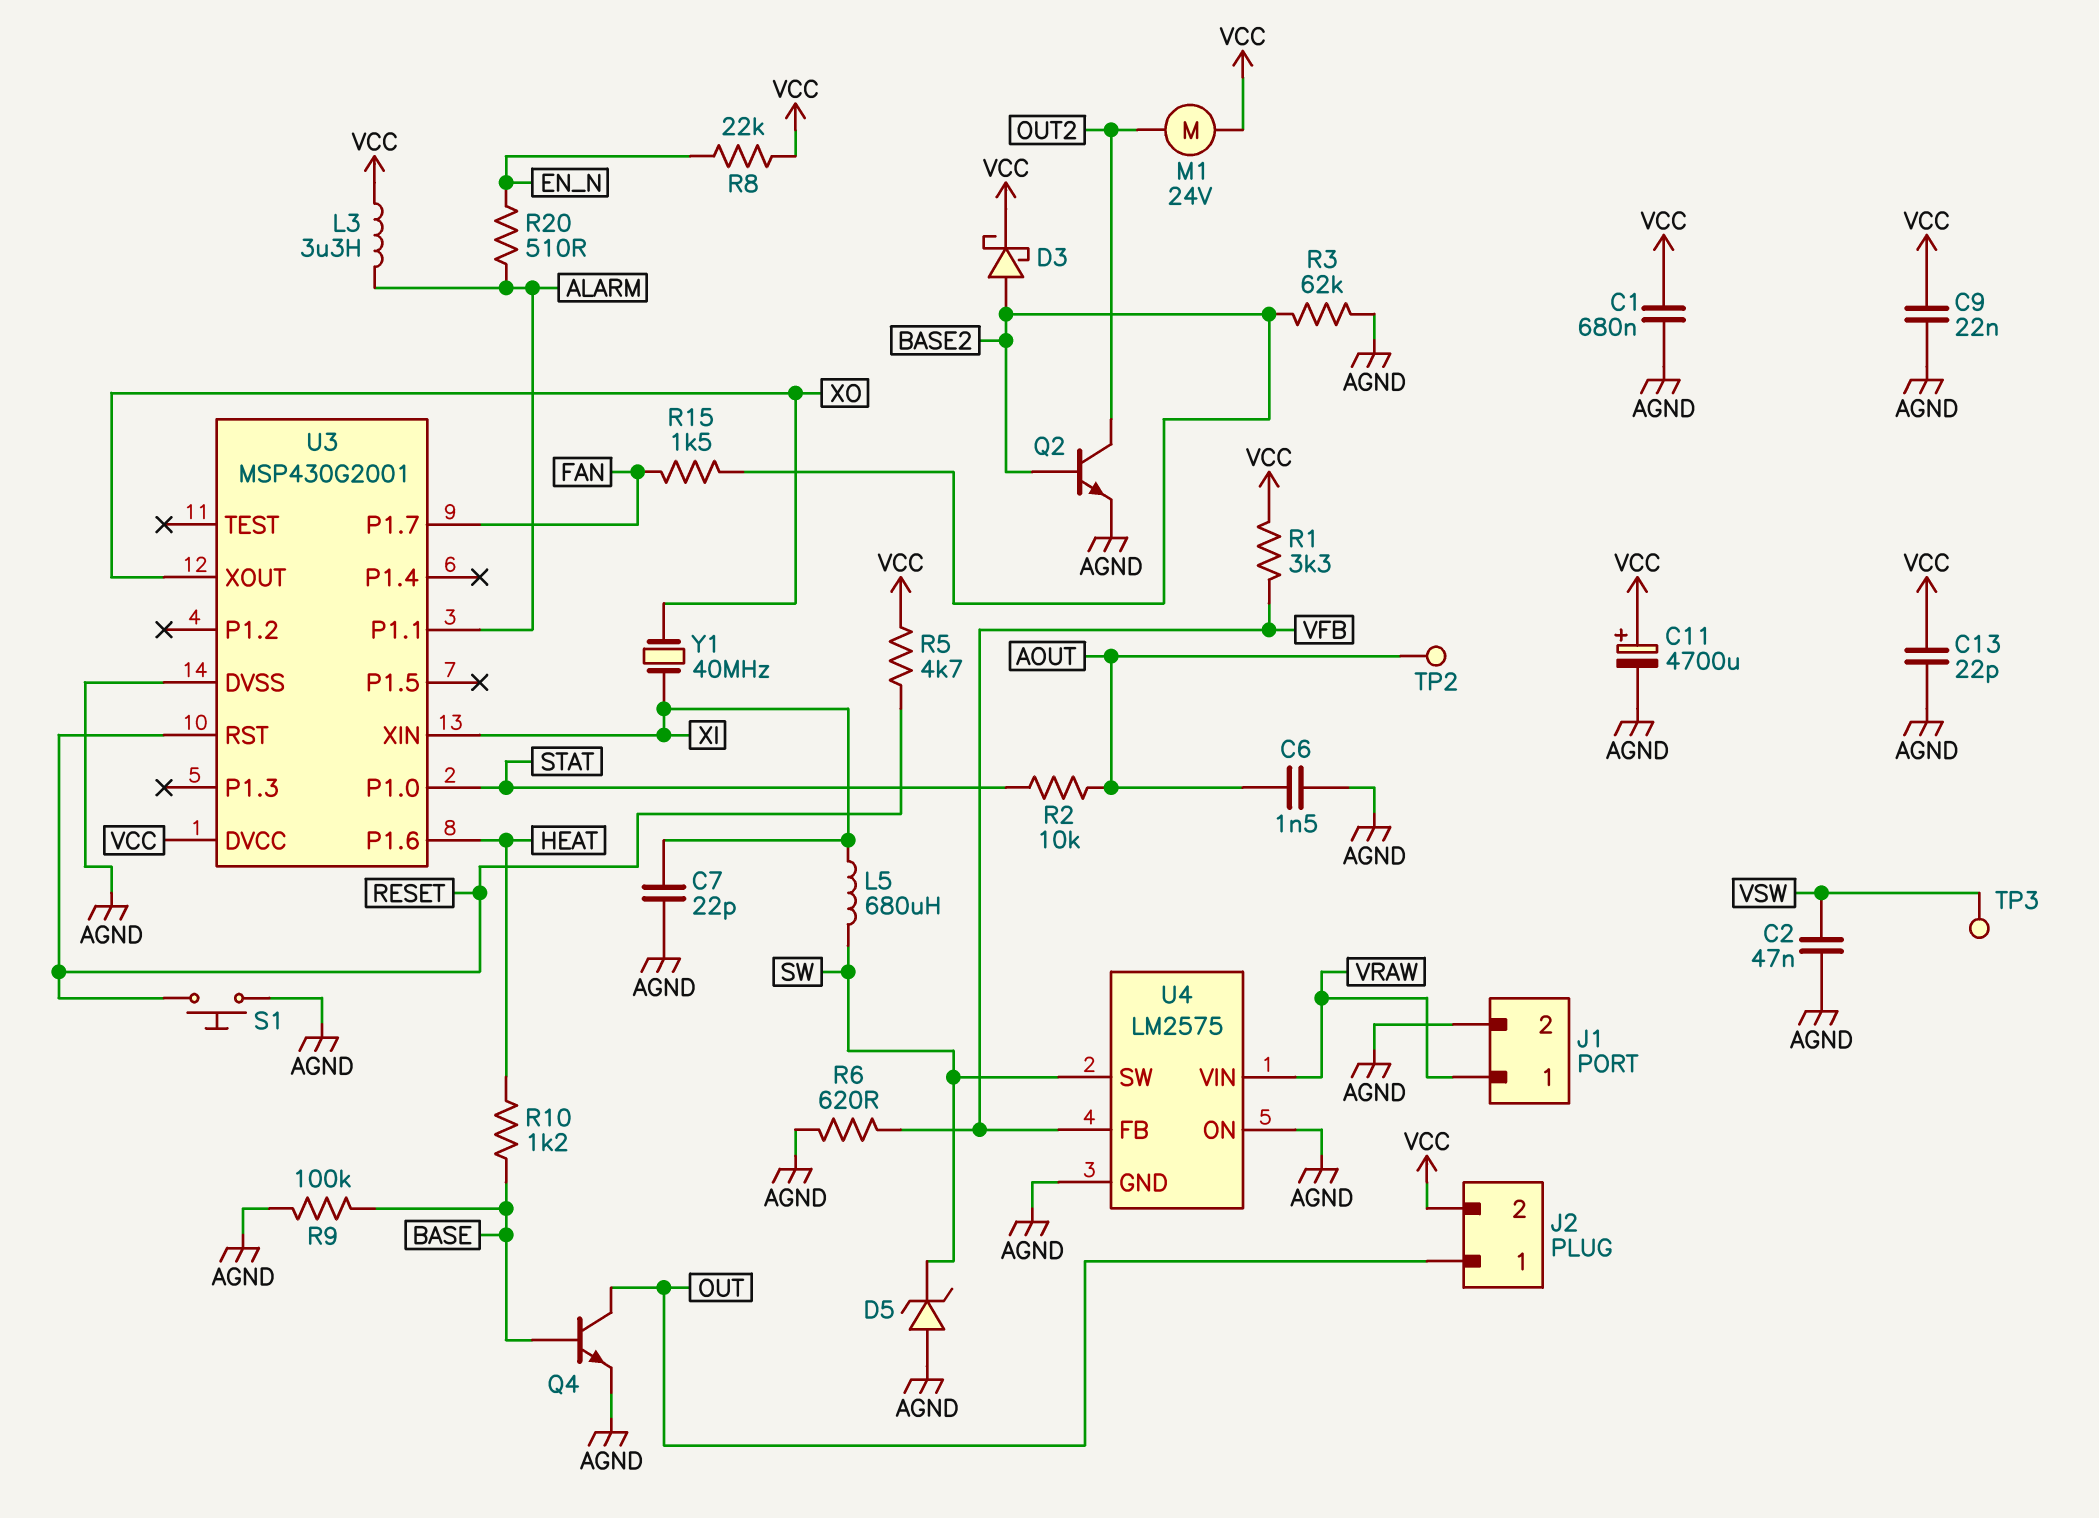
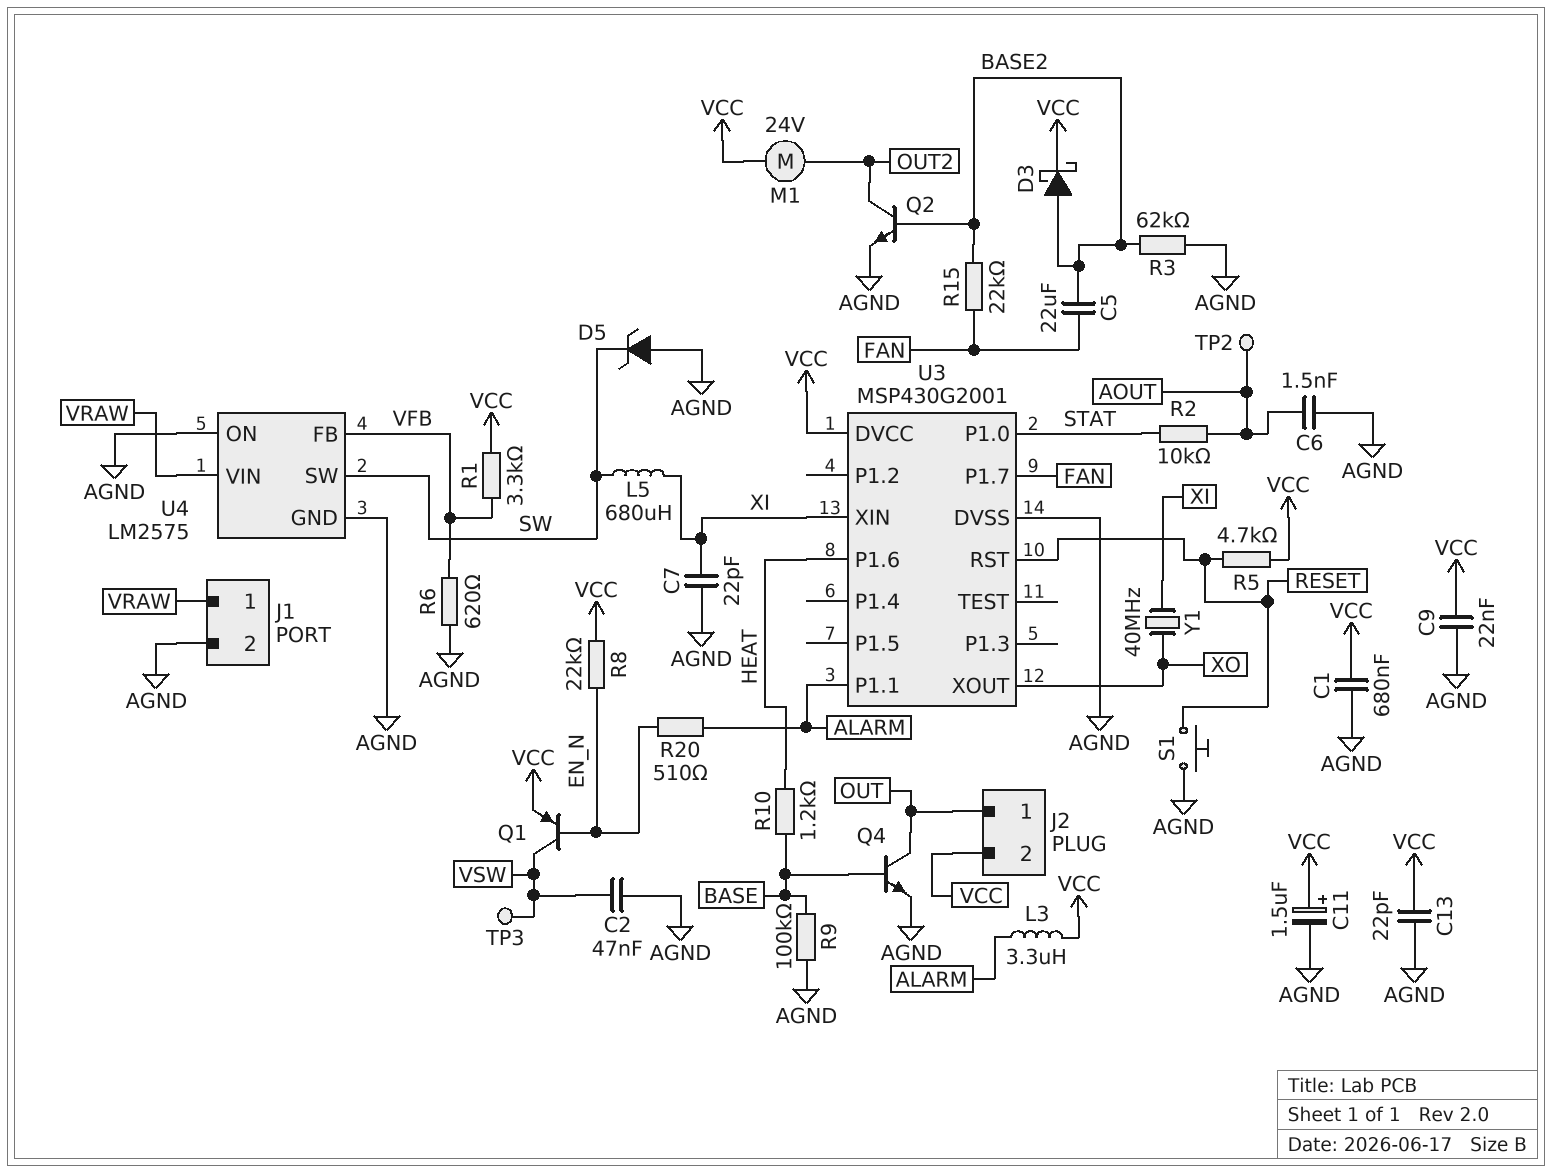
C5: none -> 22uF (BASE2, FAN)
C11: 4700uF (plus VCC, minus AGND) -> 1.5uF (plus VCC, minus AGND)
Q1: none -> PNP (B EN_N, C VSW, E VCC)
R15: 1.5k (BASE2, FAN) -> 22k (BASE2, FAN)

